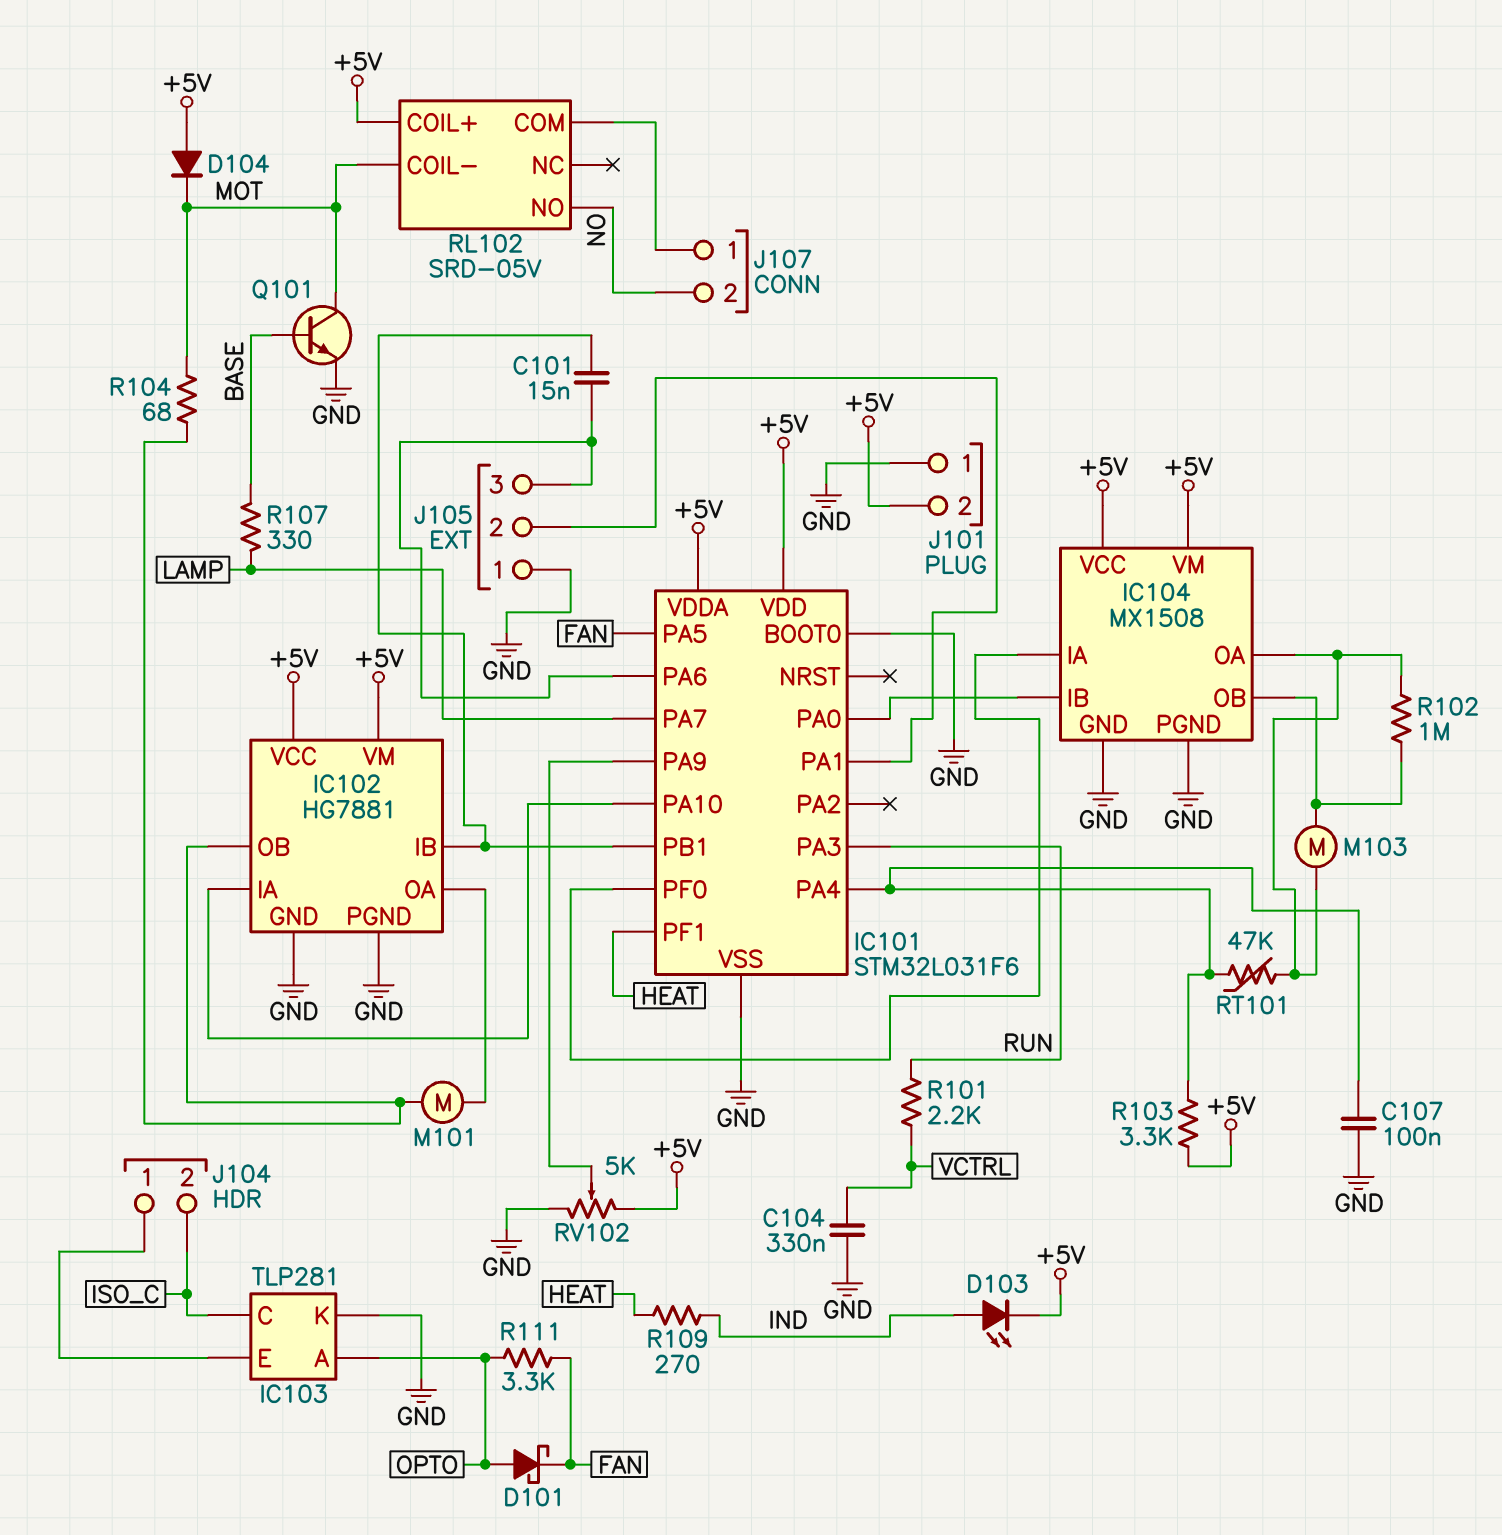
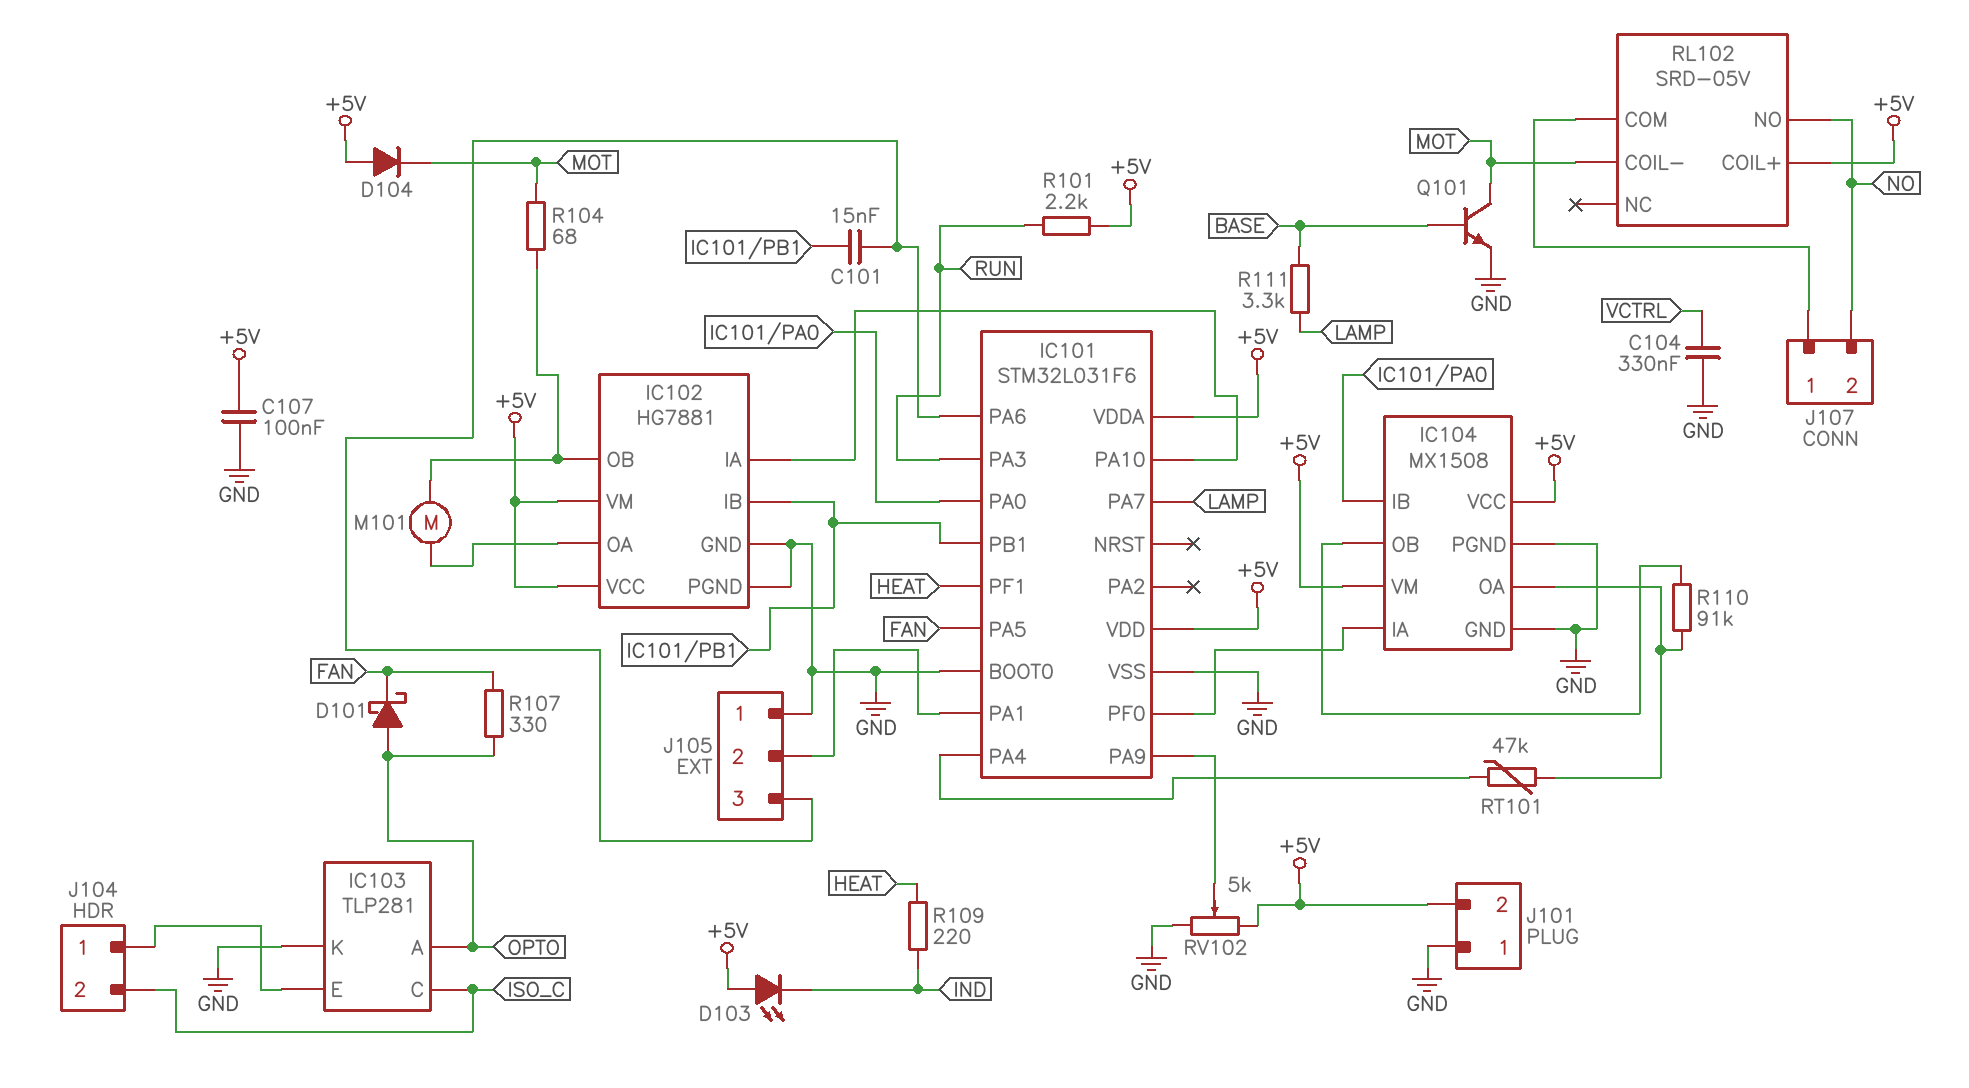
C107: 100nF (GND, IC101/PA4) -> 100nF (+5V, GND)
D103: LED (A IND, K +5V) -> LED (A +5V, K IND)
M103: motor (IC104/OA, IC104/OB) -> none
R101: 2.2k (RUN, VCTRL) -> 2.2k (+5V, RUN)
R102: 1M (IC104/OA, IC104/OB) -> none
R103: 3.3k (+5V, IC101/PA4) -> none
R107: 330 (BASE, LAMP) -> 330 (FAN, OPTO)
R109: 270 (HEAT, IND) -> 220 (HEAT, IND)
R110: none -> 91k (IC104/OA, IC104/OB)
R111: 3.3k (FAN, OPTO) -> 3.3k (BASE, LAMP)

